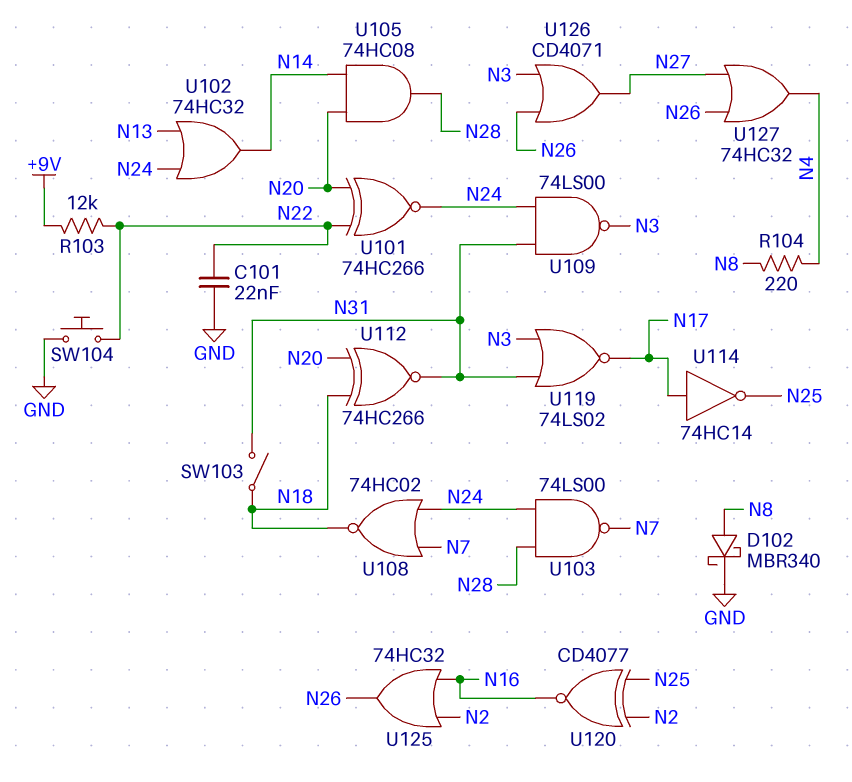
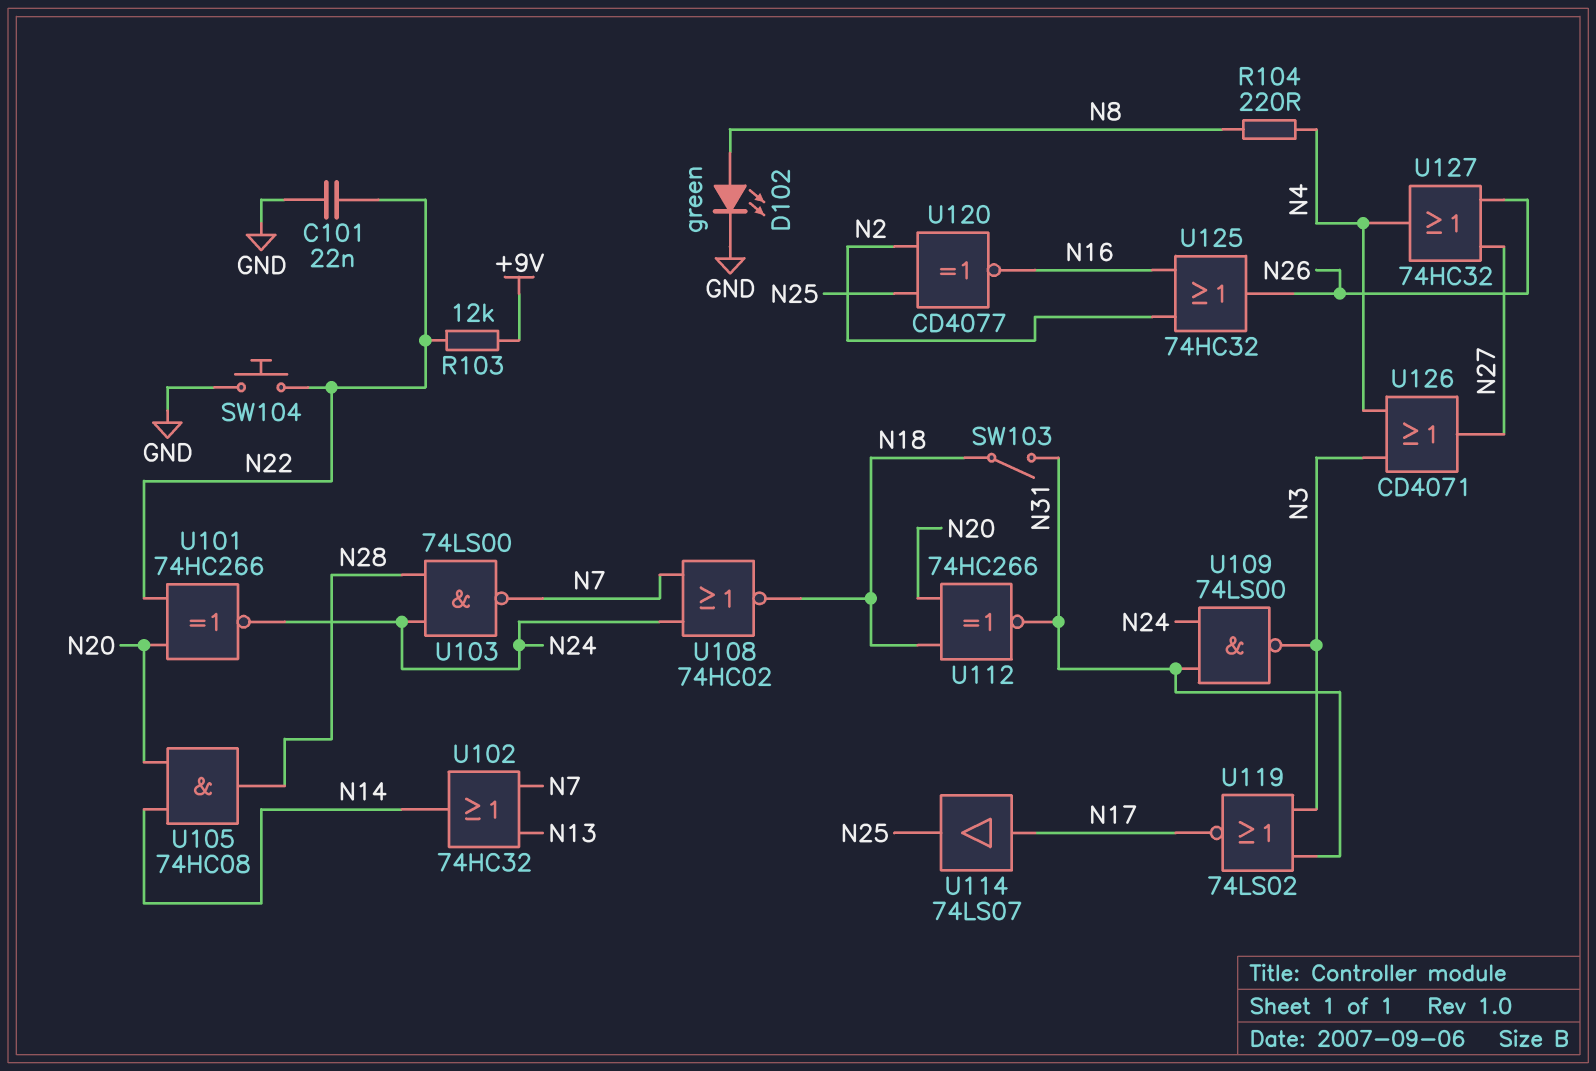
D102: schottky MBR340 (A N8, K GND) -> LED green (A N8, K GND)
U102: OR 74HC32 (in N13, in N24, out N14) -> OR 74HC32 (in N7, in N13, out N14)
U114: NOT 74HC14 (in N17, out N25) -> buffer 74LS07 (in N17, out N25)
U126: OR CD4071 (in N3, in N26, out N27) -> OR CD4071 (in N3, in N4, out N27)

